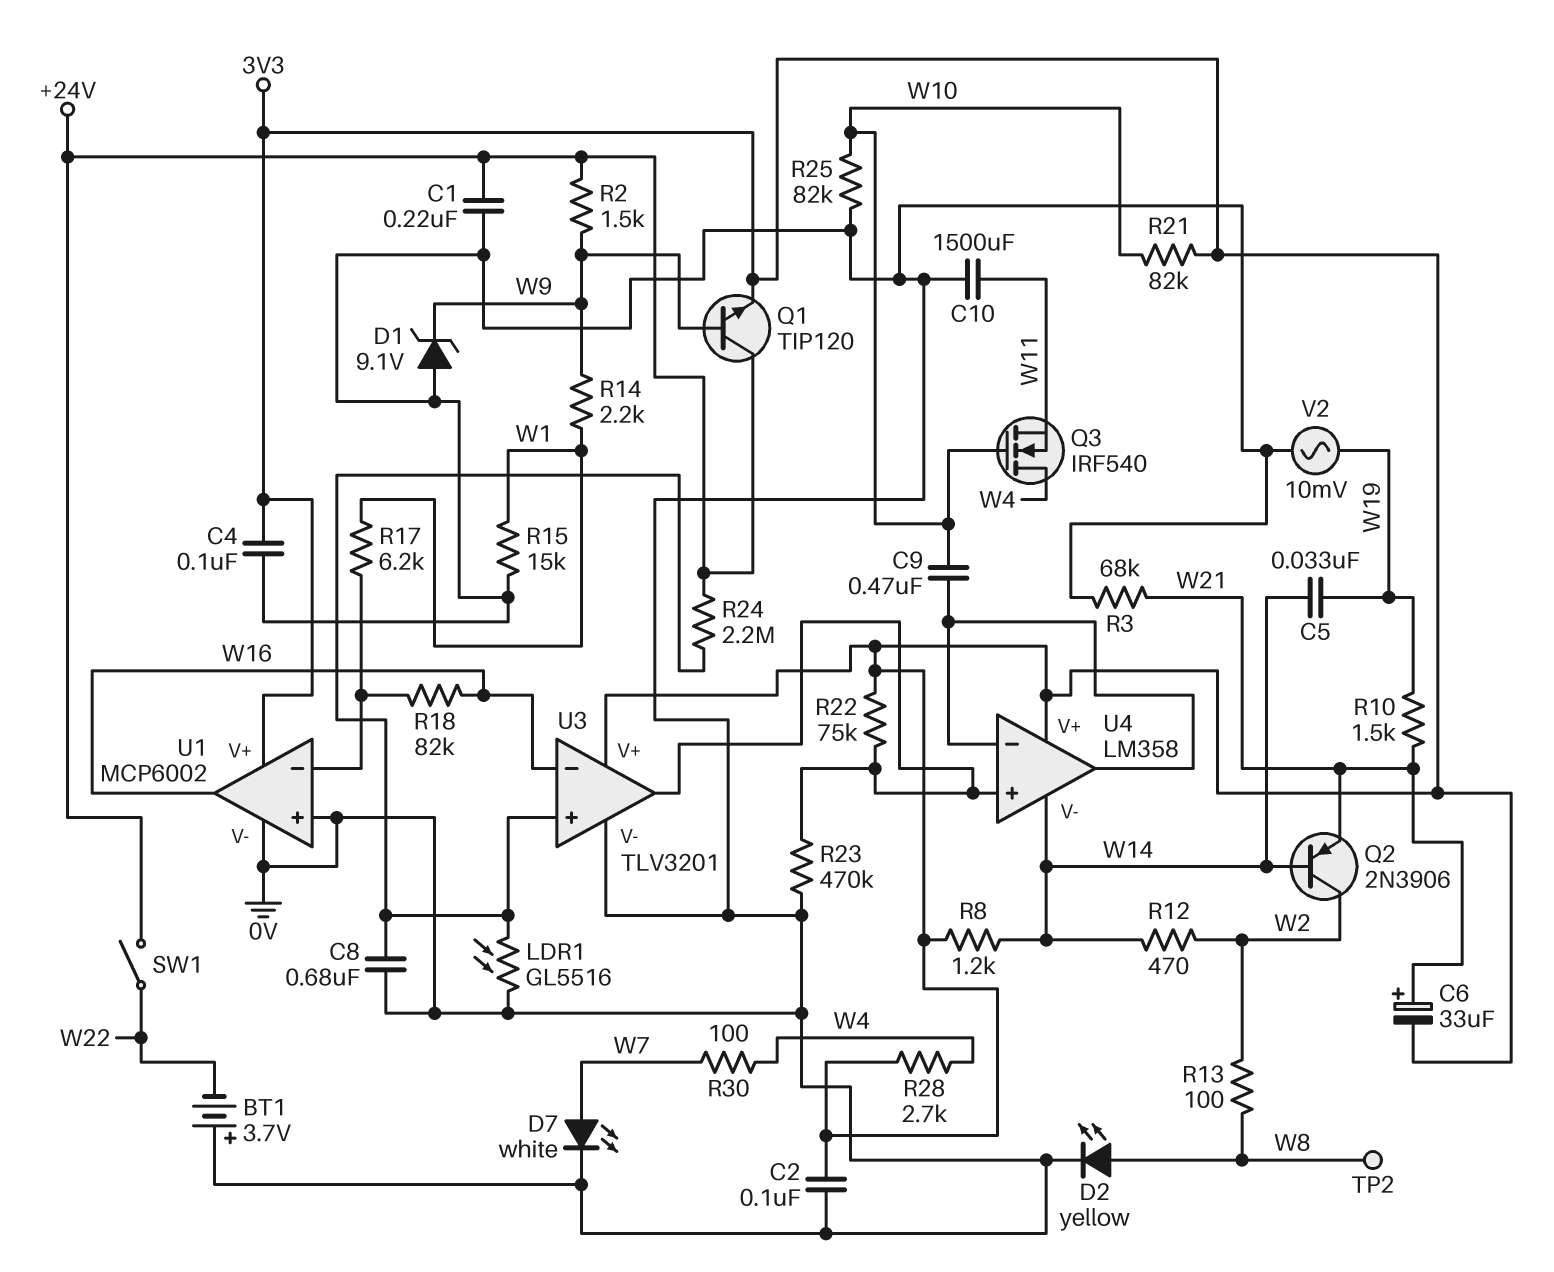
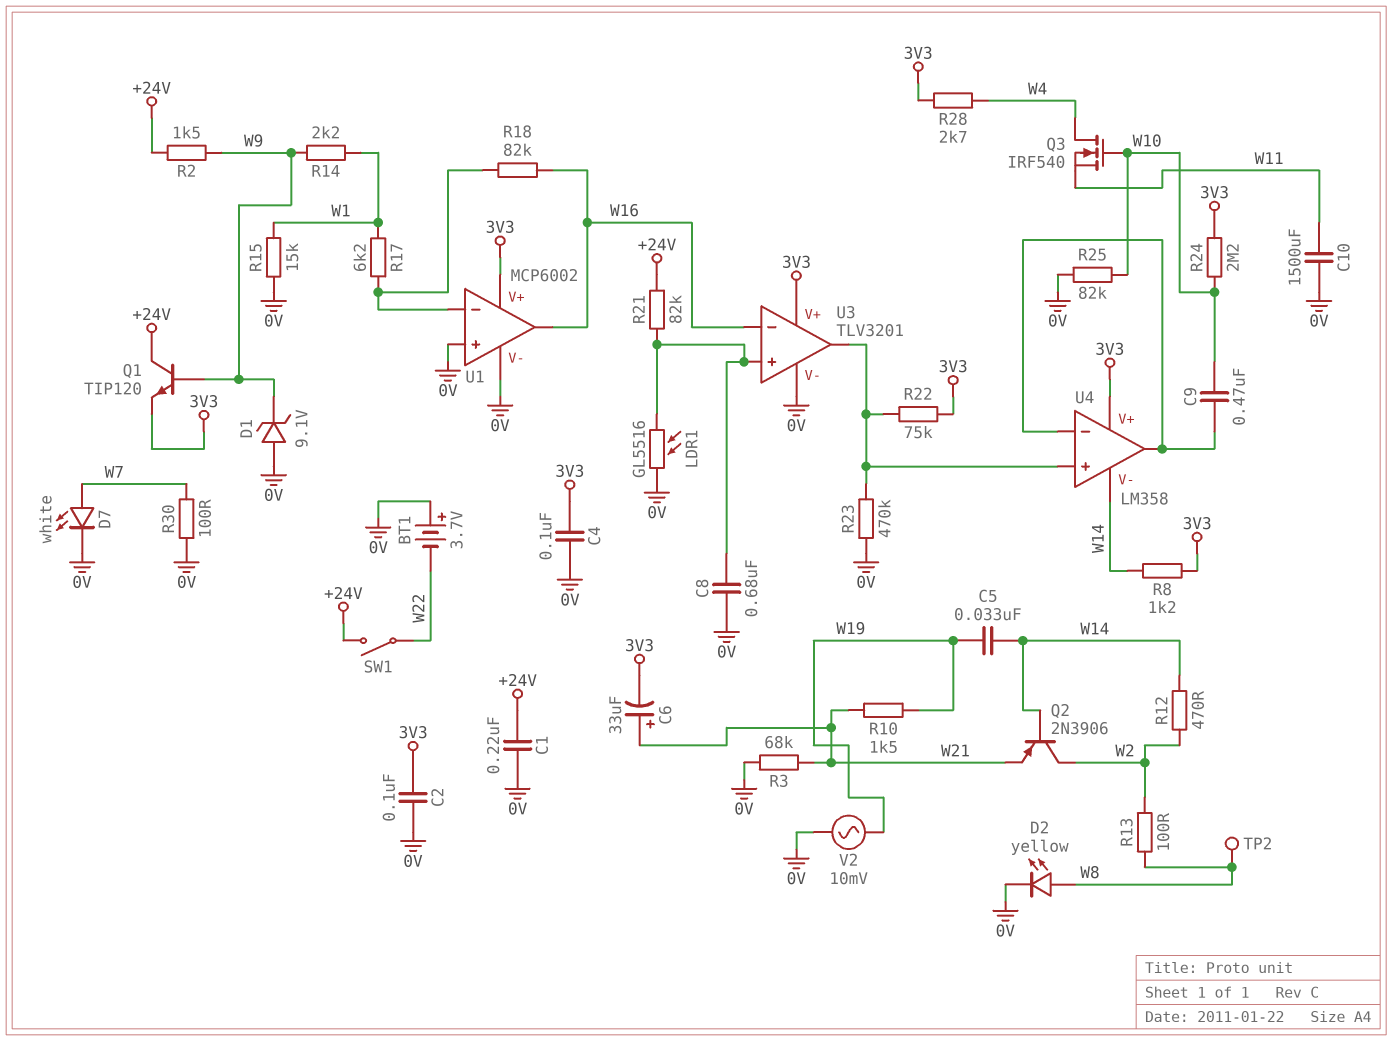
R21: 82k (3V3, W10) -> 82k (+24V, U3/in+)
R24: 2.2M (+24V, U3/in+) -> 2.2M (3V3, W10)
R30: 100 (W4, W7) -> 100 (0V, W7)

